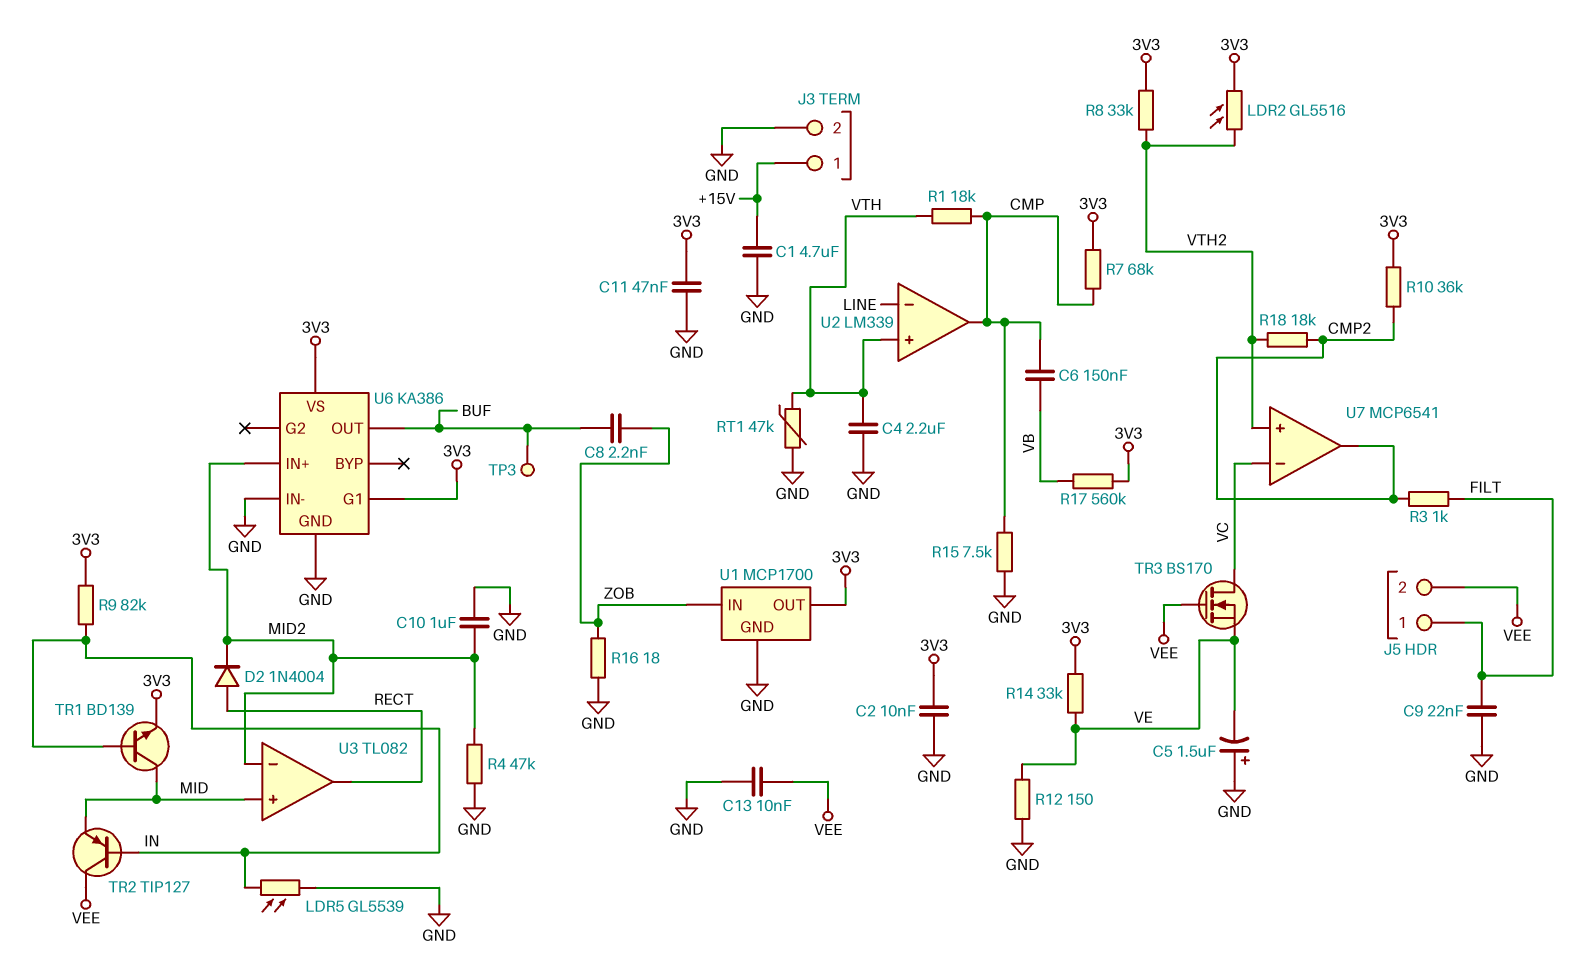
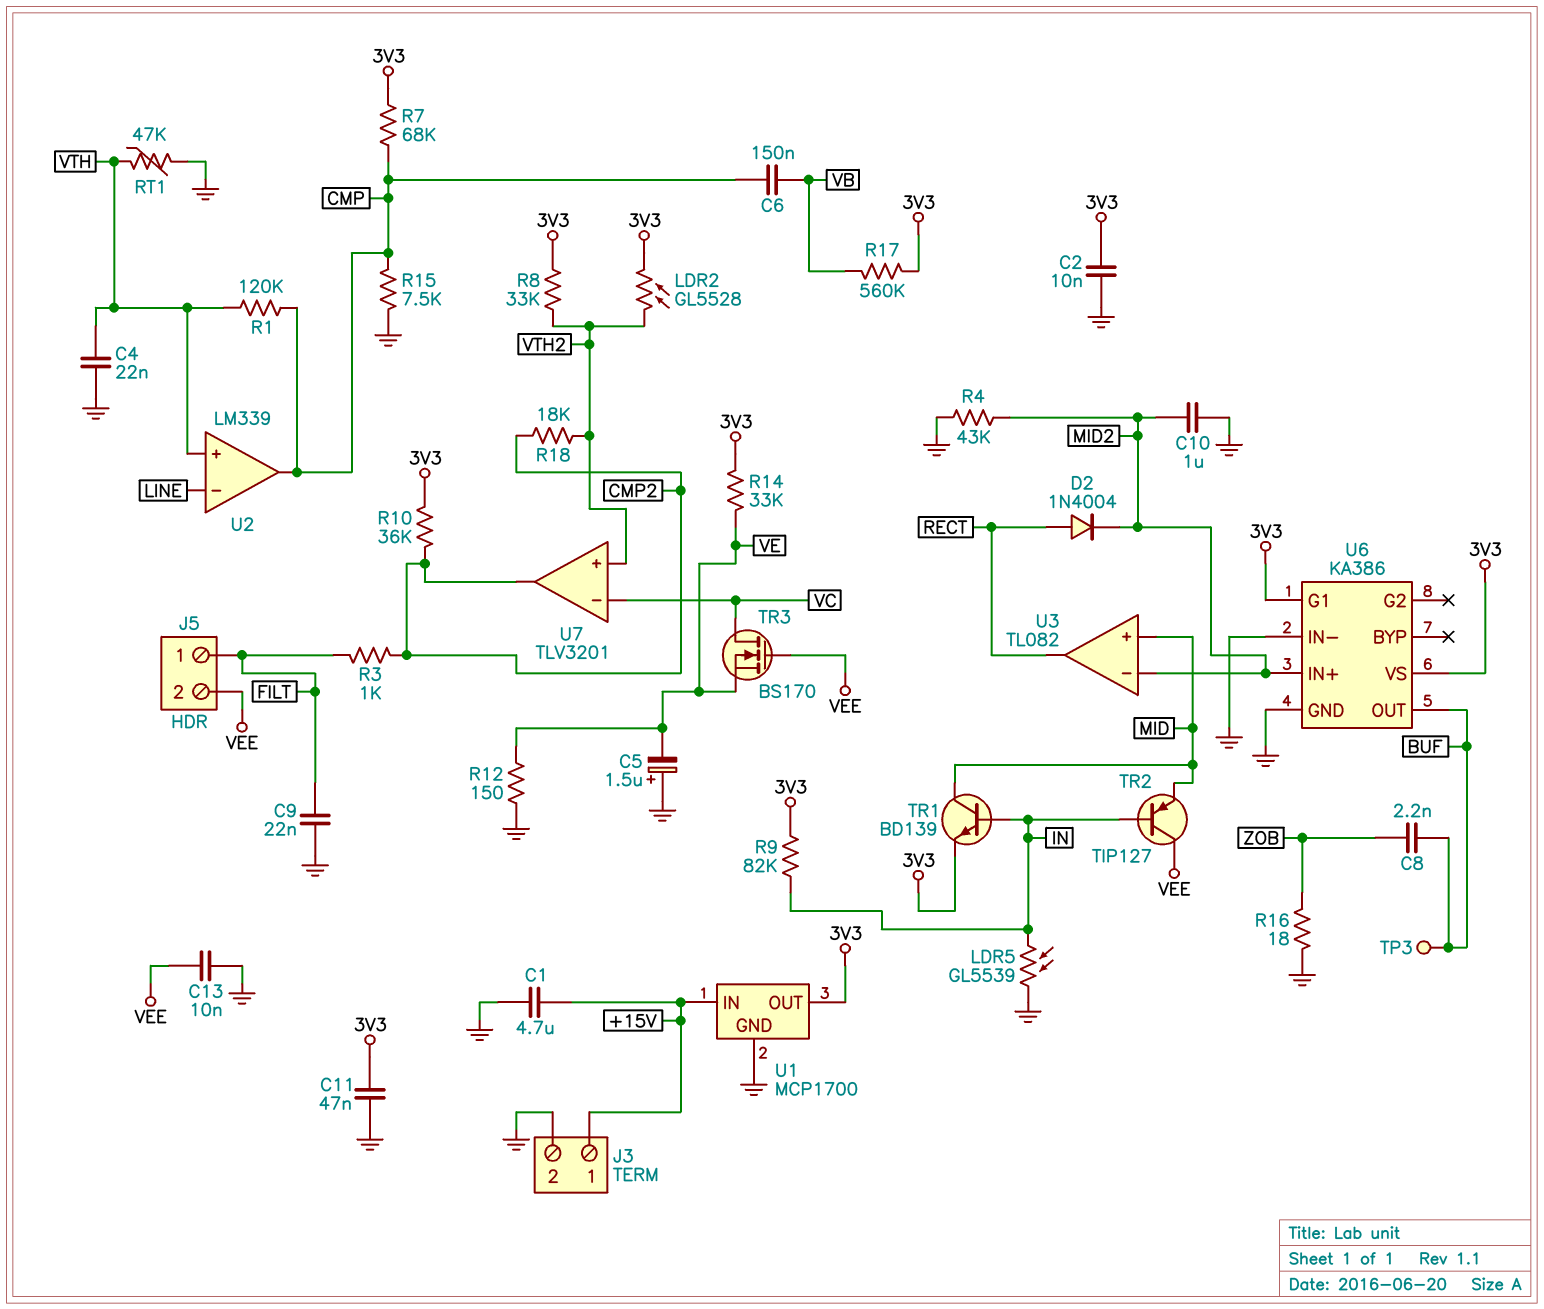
C4: 2.2uF (GND, VTH) -> 22nF (GND, VTH)
LDR2: GL5516 (3V3, VTH2) -> GL5528 (3V3, VTH2)
R1: 18k (CMP, VTH) -> 120k (CMP, VTH)
R4: 47k (GND, MID2) -> 43k (GND, MID2)
U1 pin IN: ZOB -> +15V
U7: MCP6541 -> TLV3201

